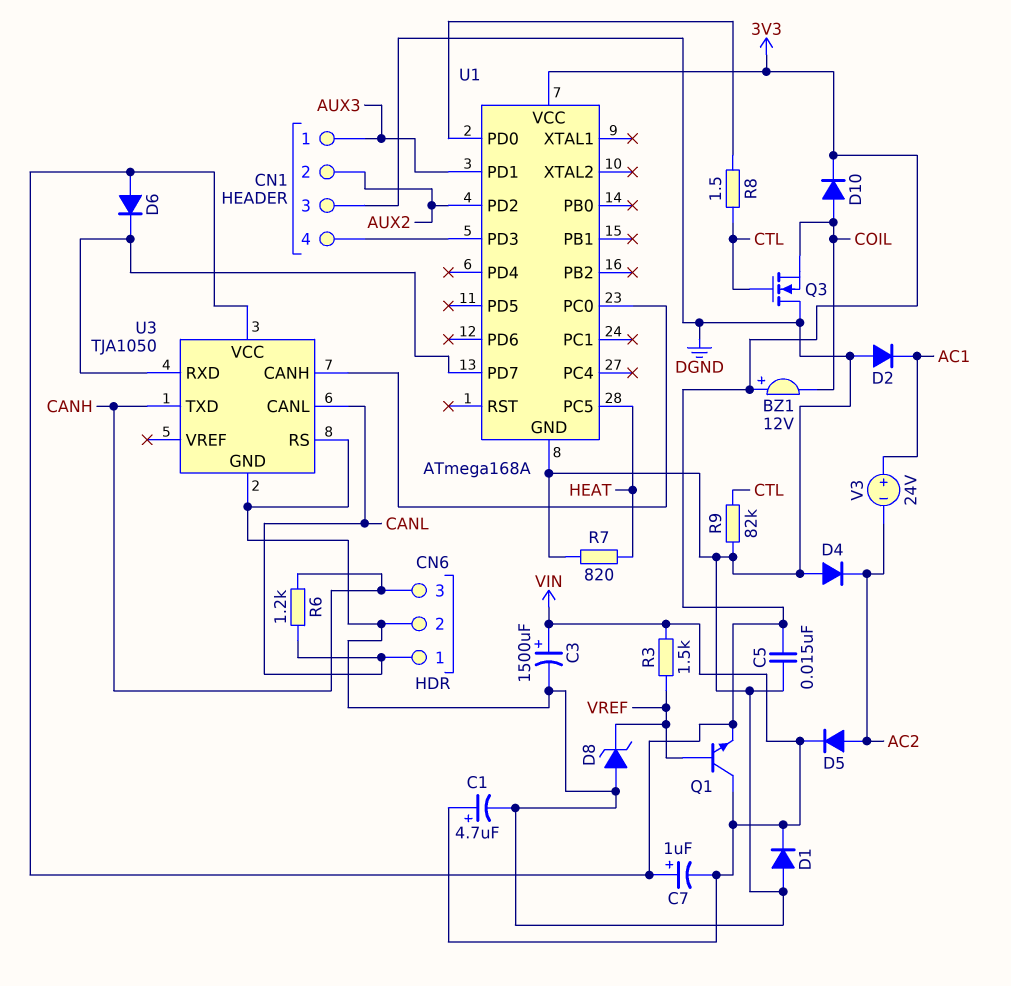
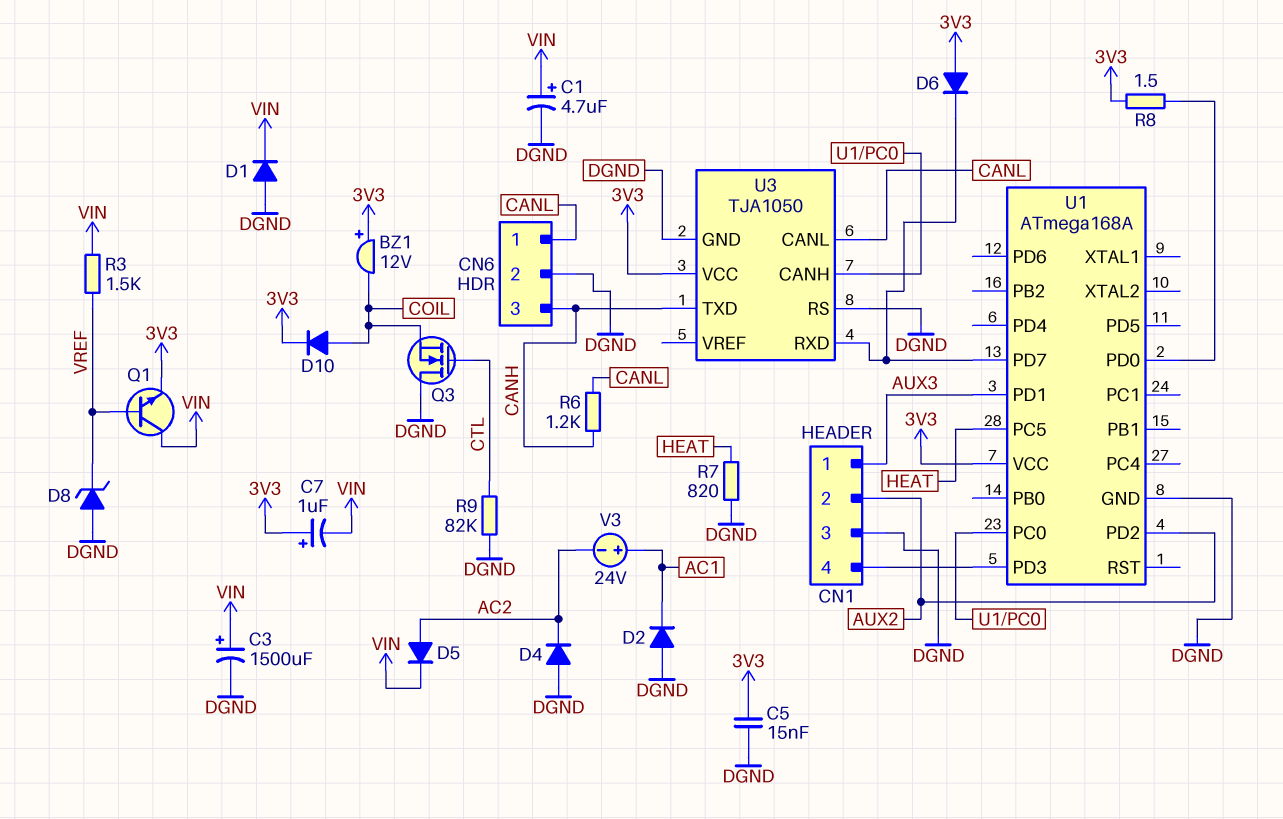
R8: 1.5 (CTL, U1/PD0) -> 1.5 (3V3, U1/PD0)

